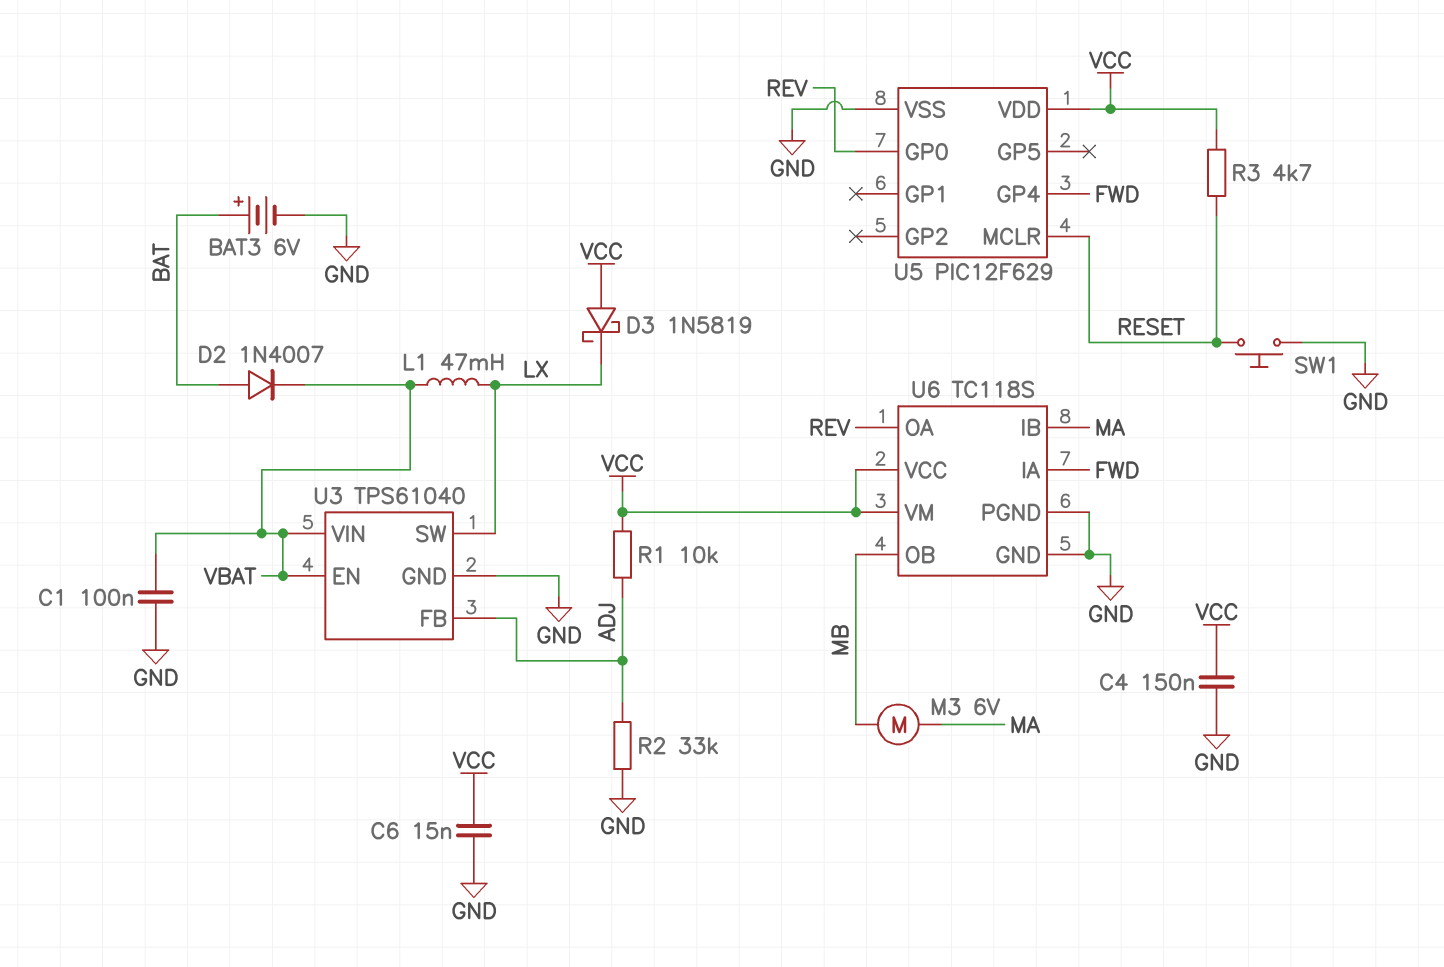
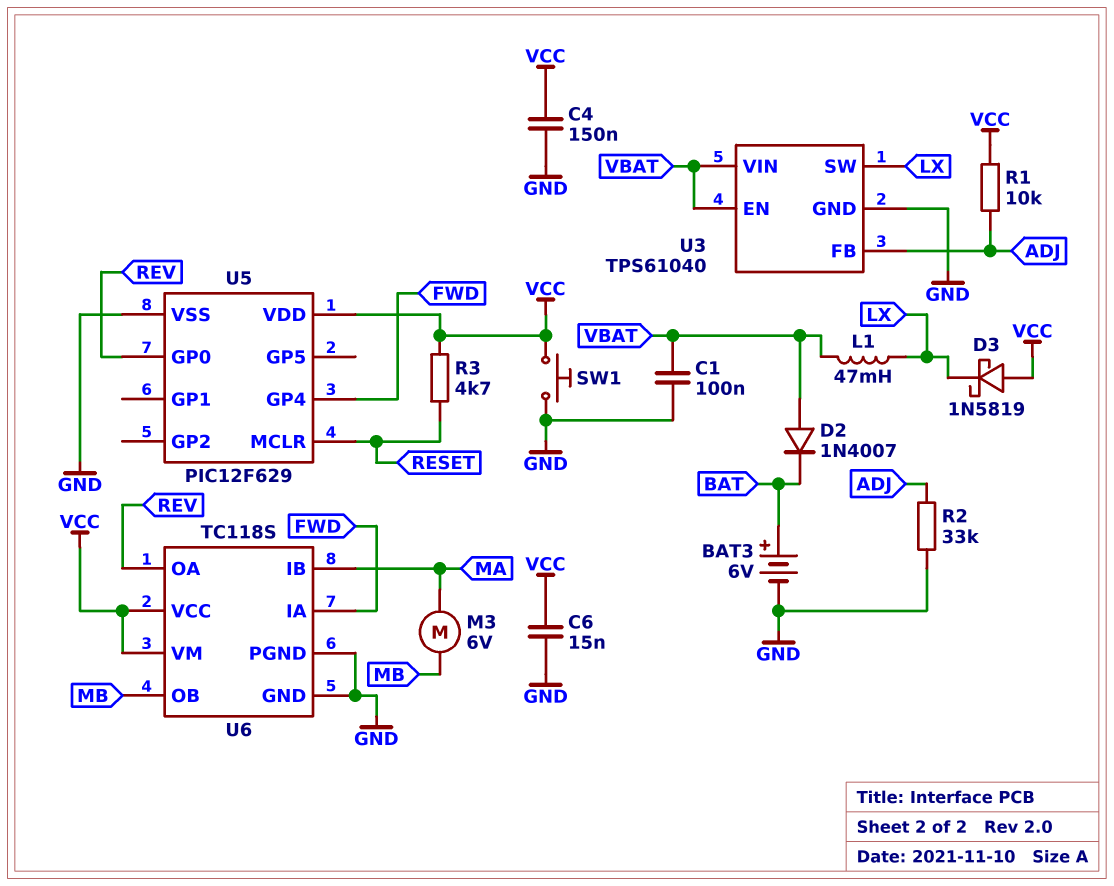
D2: diode 1N4007 (A BAT, K VBAT) -> diode 1N4007 (A VBAT, K BAT)
SW1: button (GND, RESET) -> button (GND, VCC)

